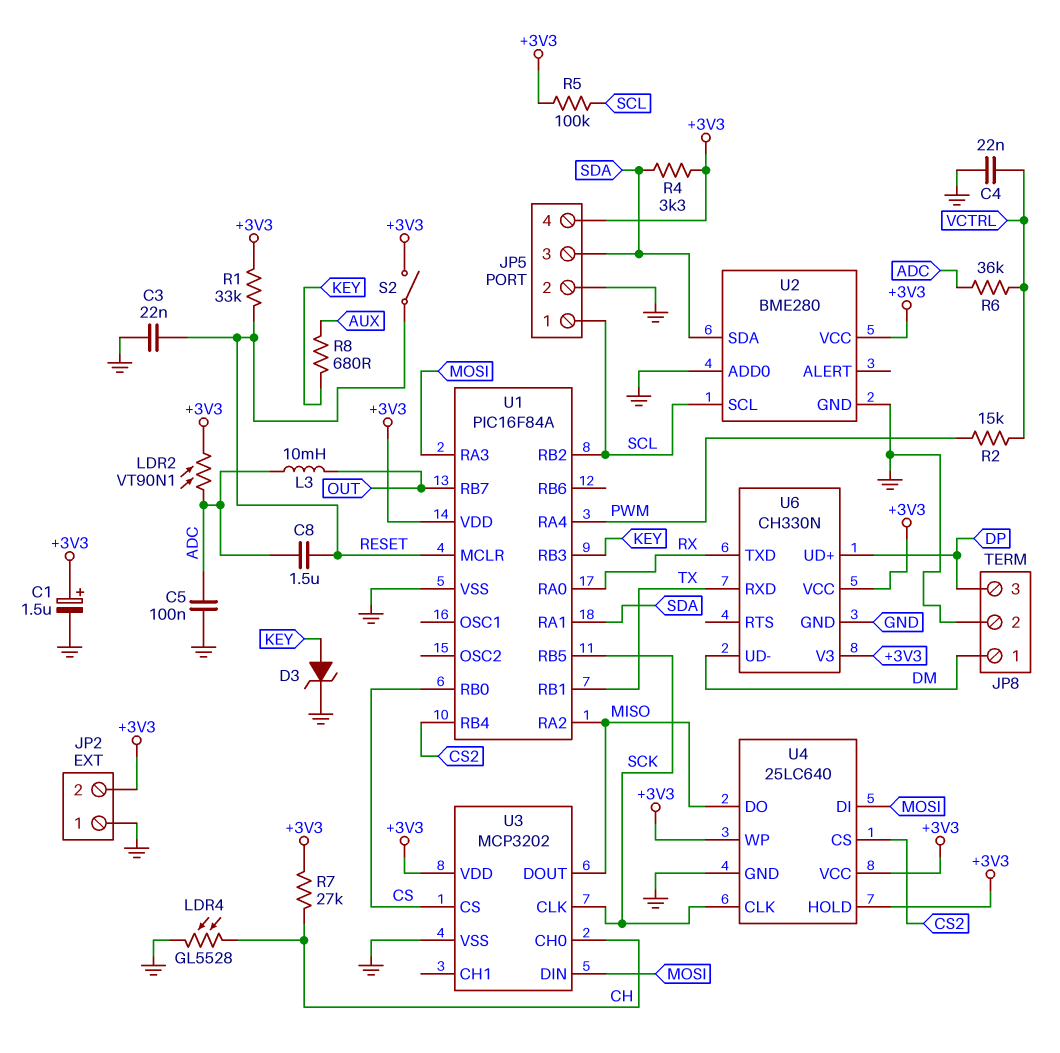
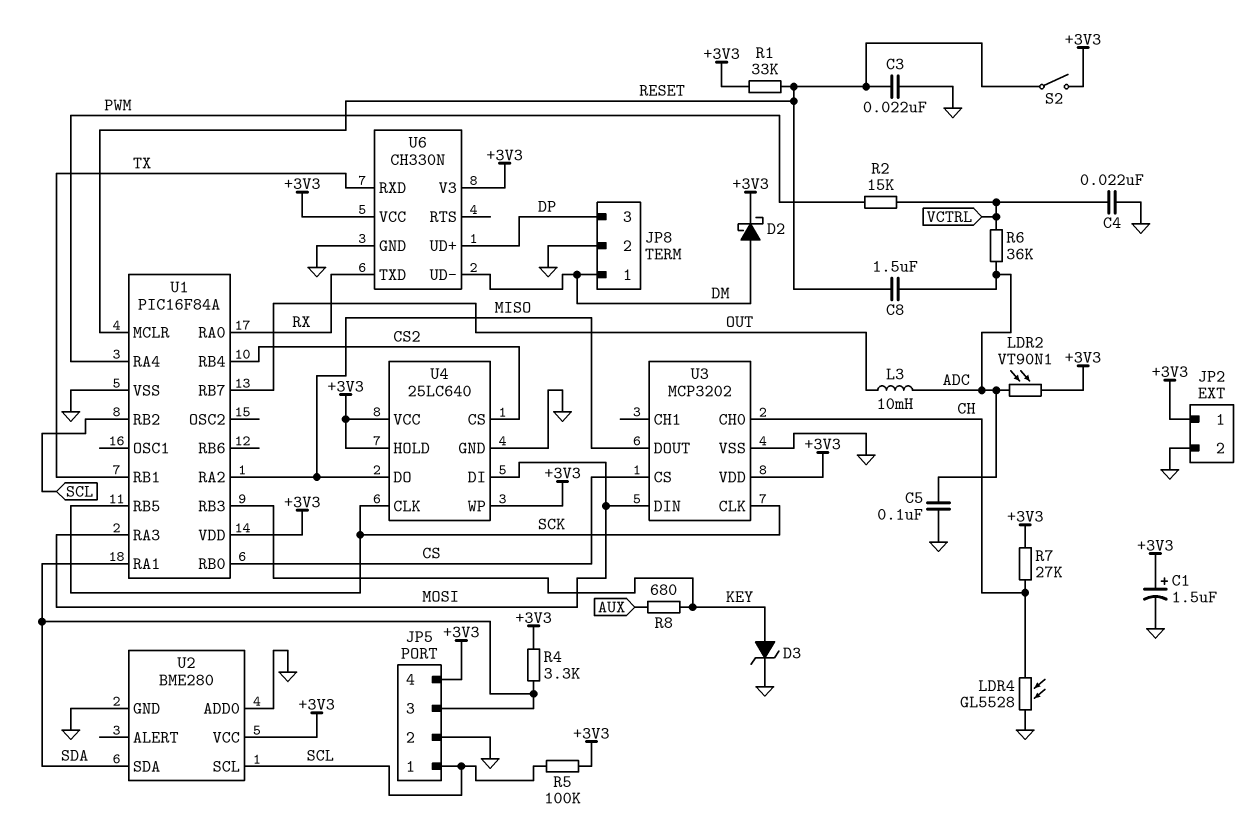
D2: none -> schottky (A DM, K +3V3)
JP2 pin 1: GND -> +3V3
JP2 pin 2: +3V3 -> GND

